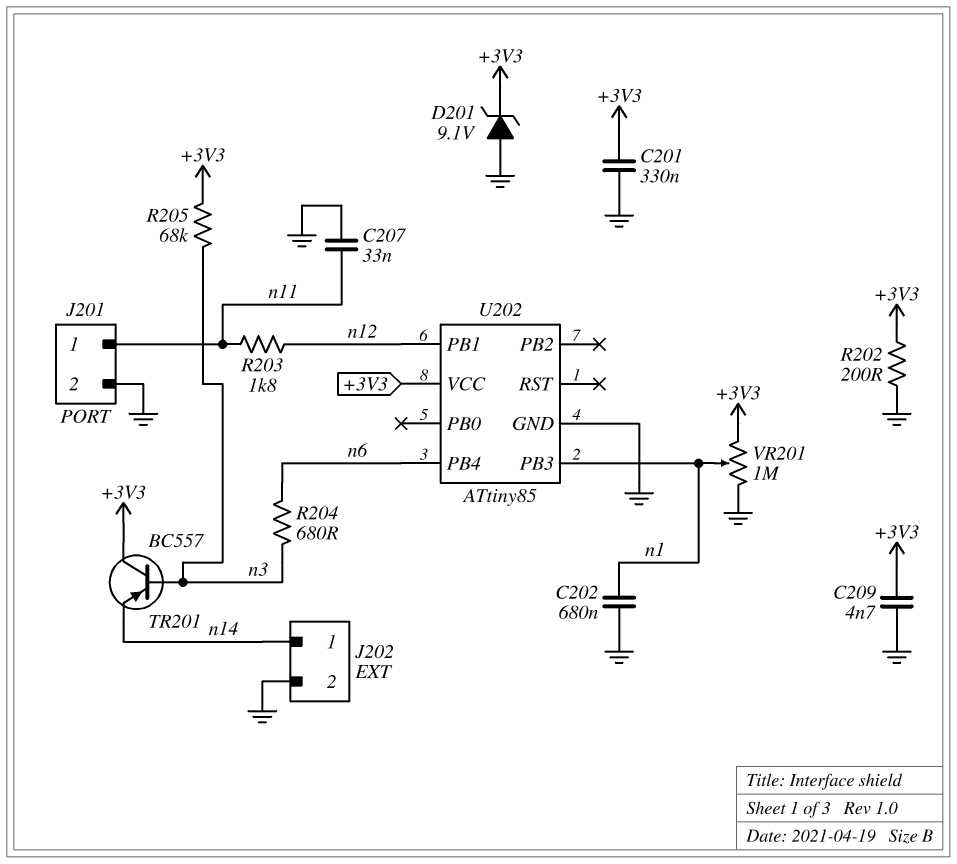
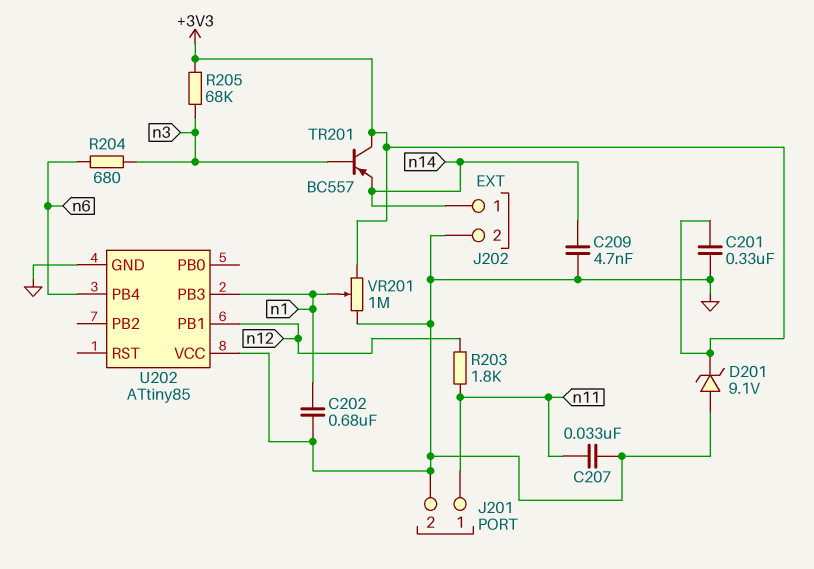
C209: 4.7nF (+3V3, GND) -> 4.7nF (GND, n14)
R202: 200 (+3V3, GND) -> none
U202 pin VCC: +3V3 -> GND

